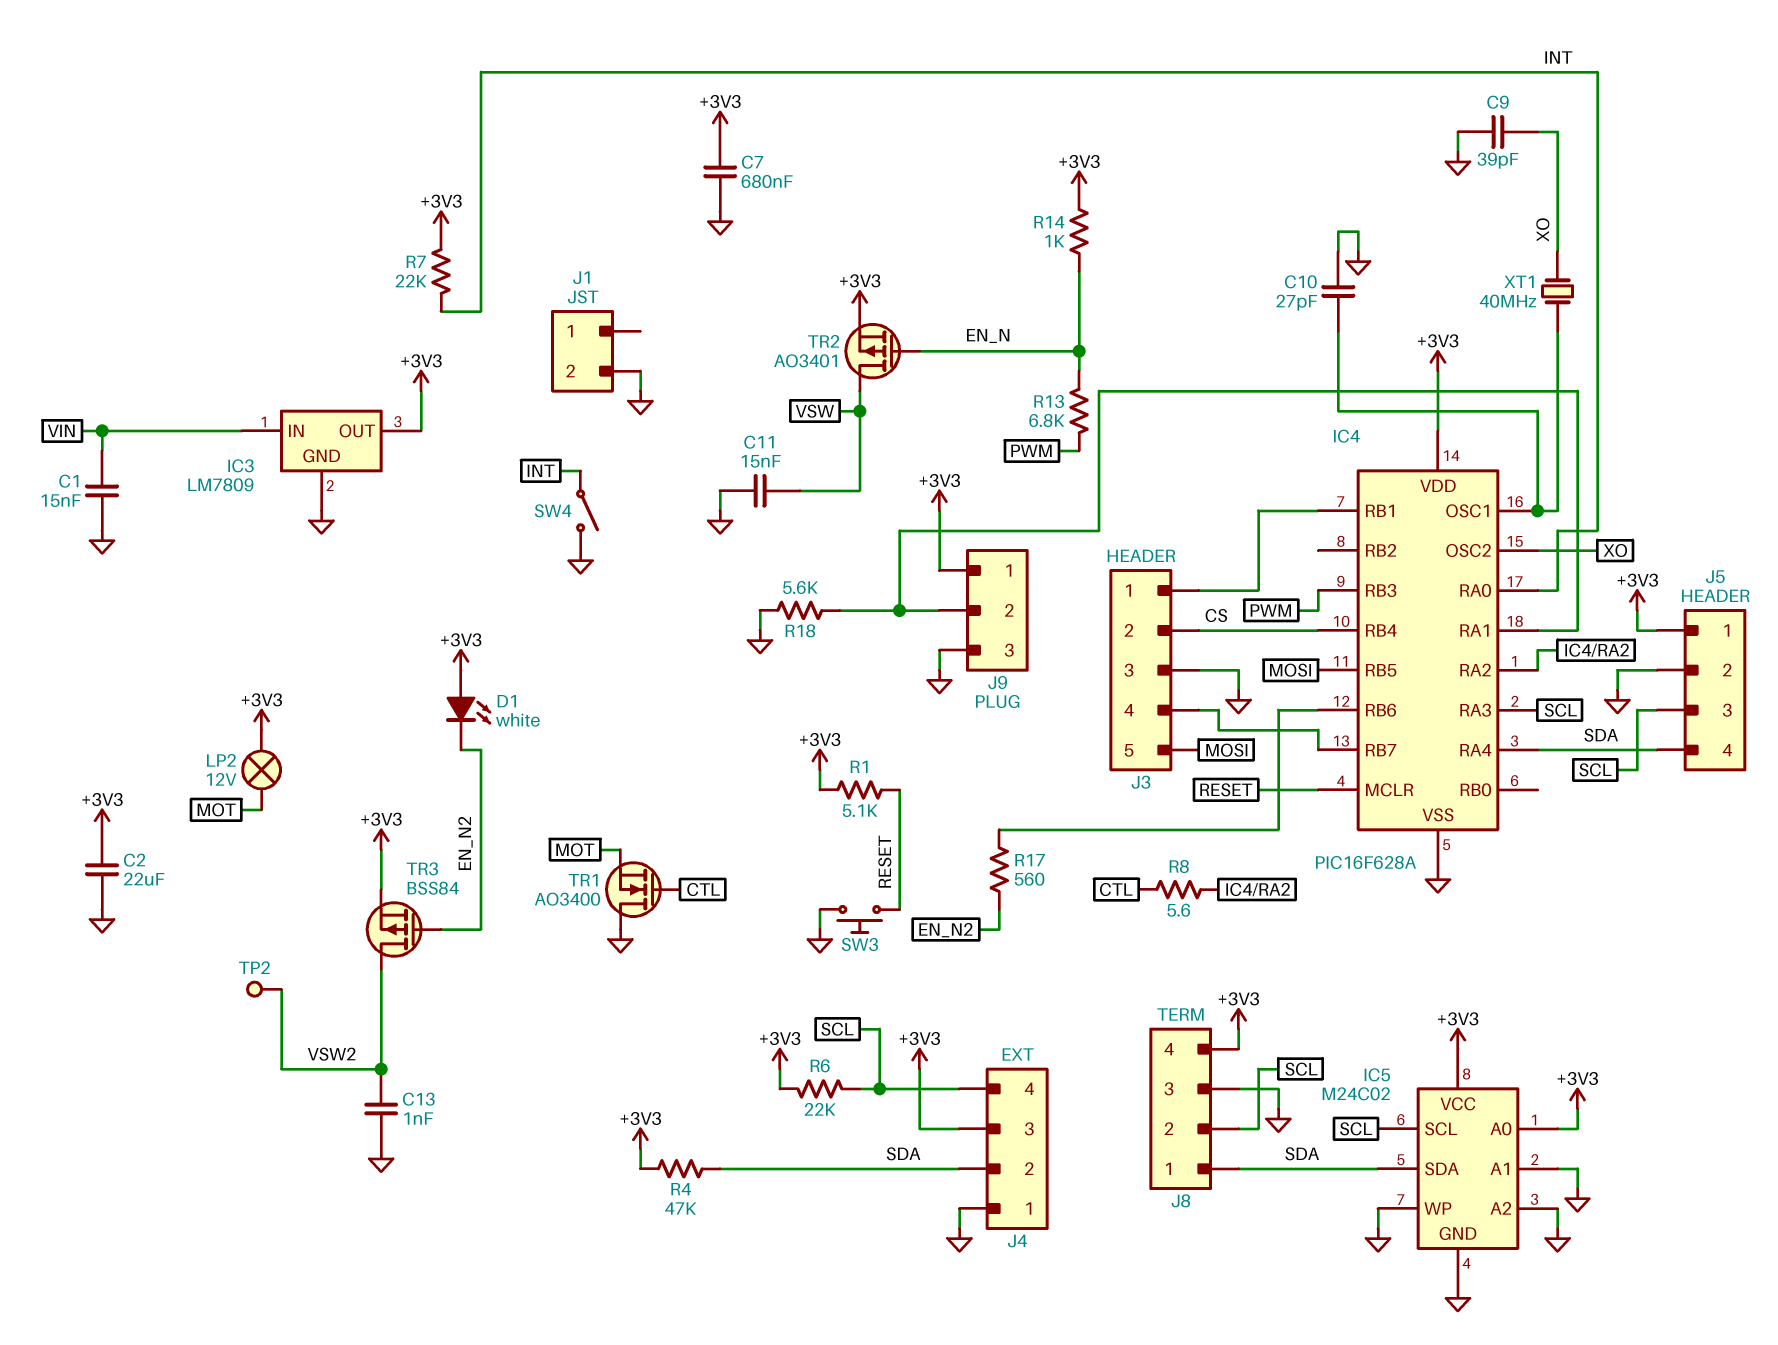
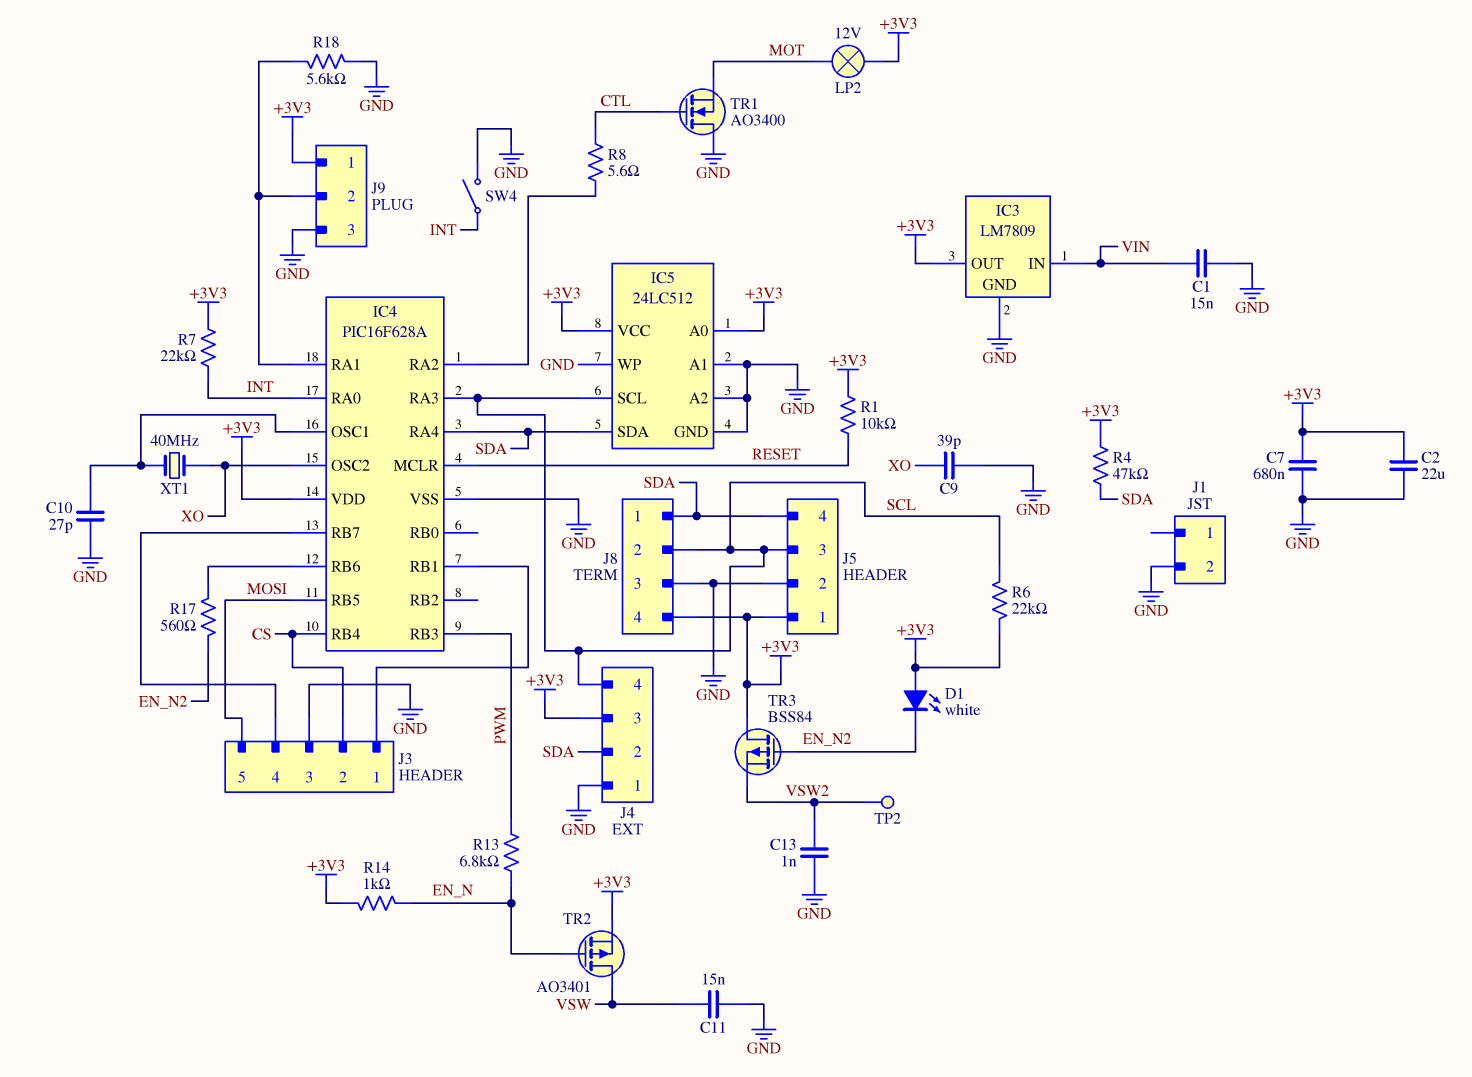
IC5: M24C02 -> 24LC512
R1: 5.1k (+3V3, RESET) -> 10k (+3V3, RESET)
SW3: button (GND, RESET) -> none
TR3: PMOS BSS84 (G EN_N2, D VSW2, S +3V3) -> PMOS BSS84 (G EN_N2, D +3V3, S VSW2)

